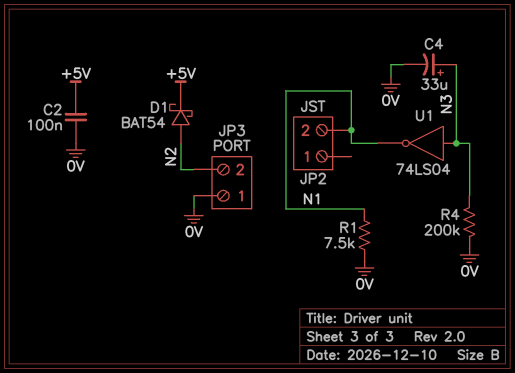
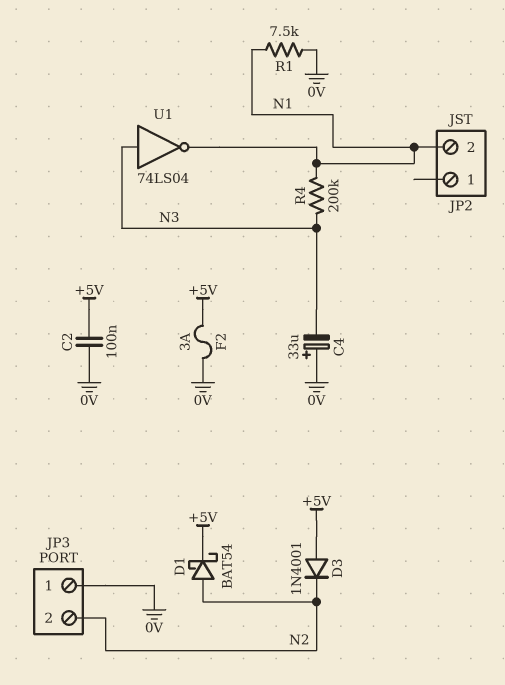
C4: 33uF (plus N3, minus 0V) -> 33uF (plus 0V, minus N3)
D3: none -> diode 1N4001 (A +5V, K N2)
F2: none -> 3A (+5V, 0V)
R4: 200k (0V, N3) -> 200k (N1, N3)

